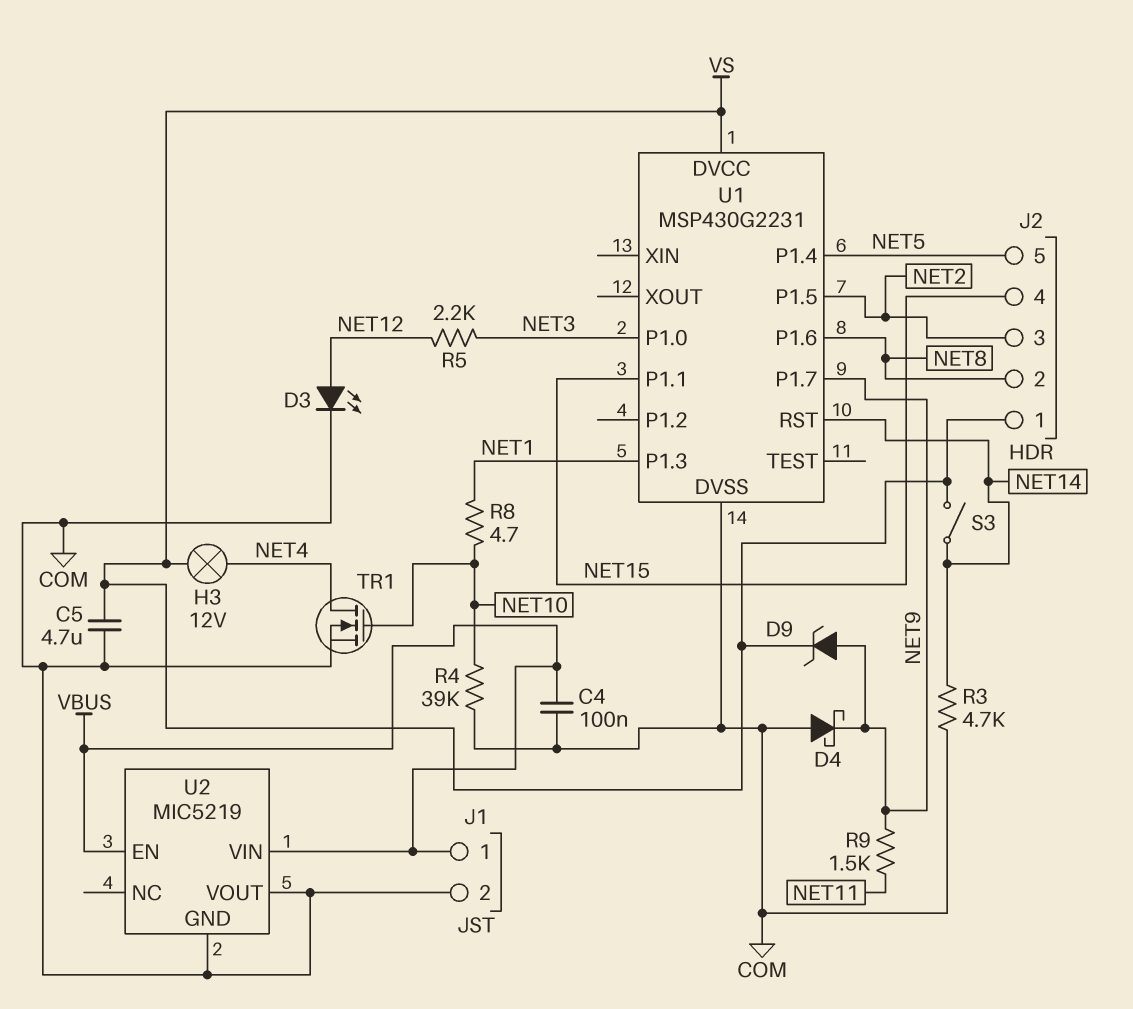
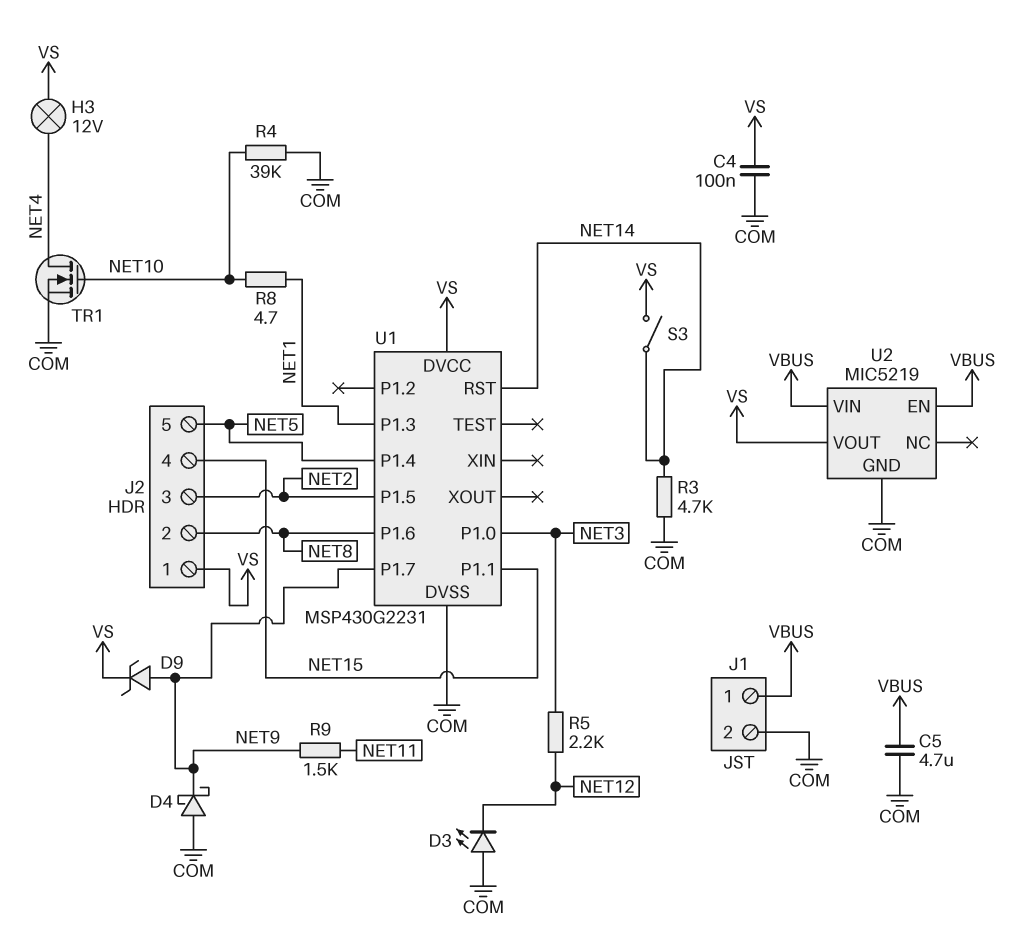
C4: 100nF (COM, VBUS) -> 100nF (COM, VS)
C5: 4.7uF (COM, VS) -> 4.7uF (COM, VBUS)
D3: LED (A NET12, K COM) -> LED (A COM, K NET12)
U2 pin VOUT: COM -> VS

